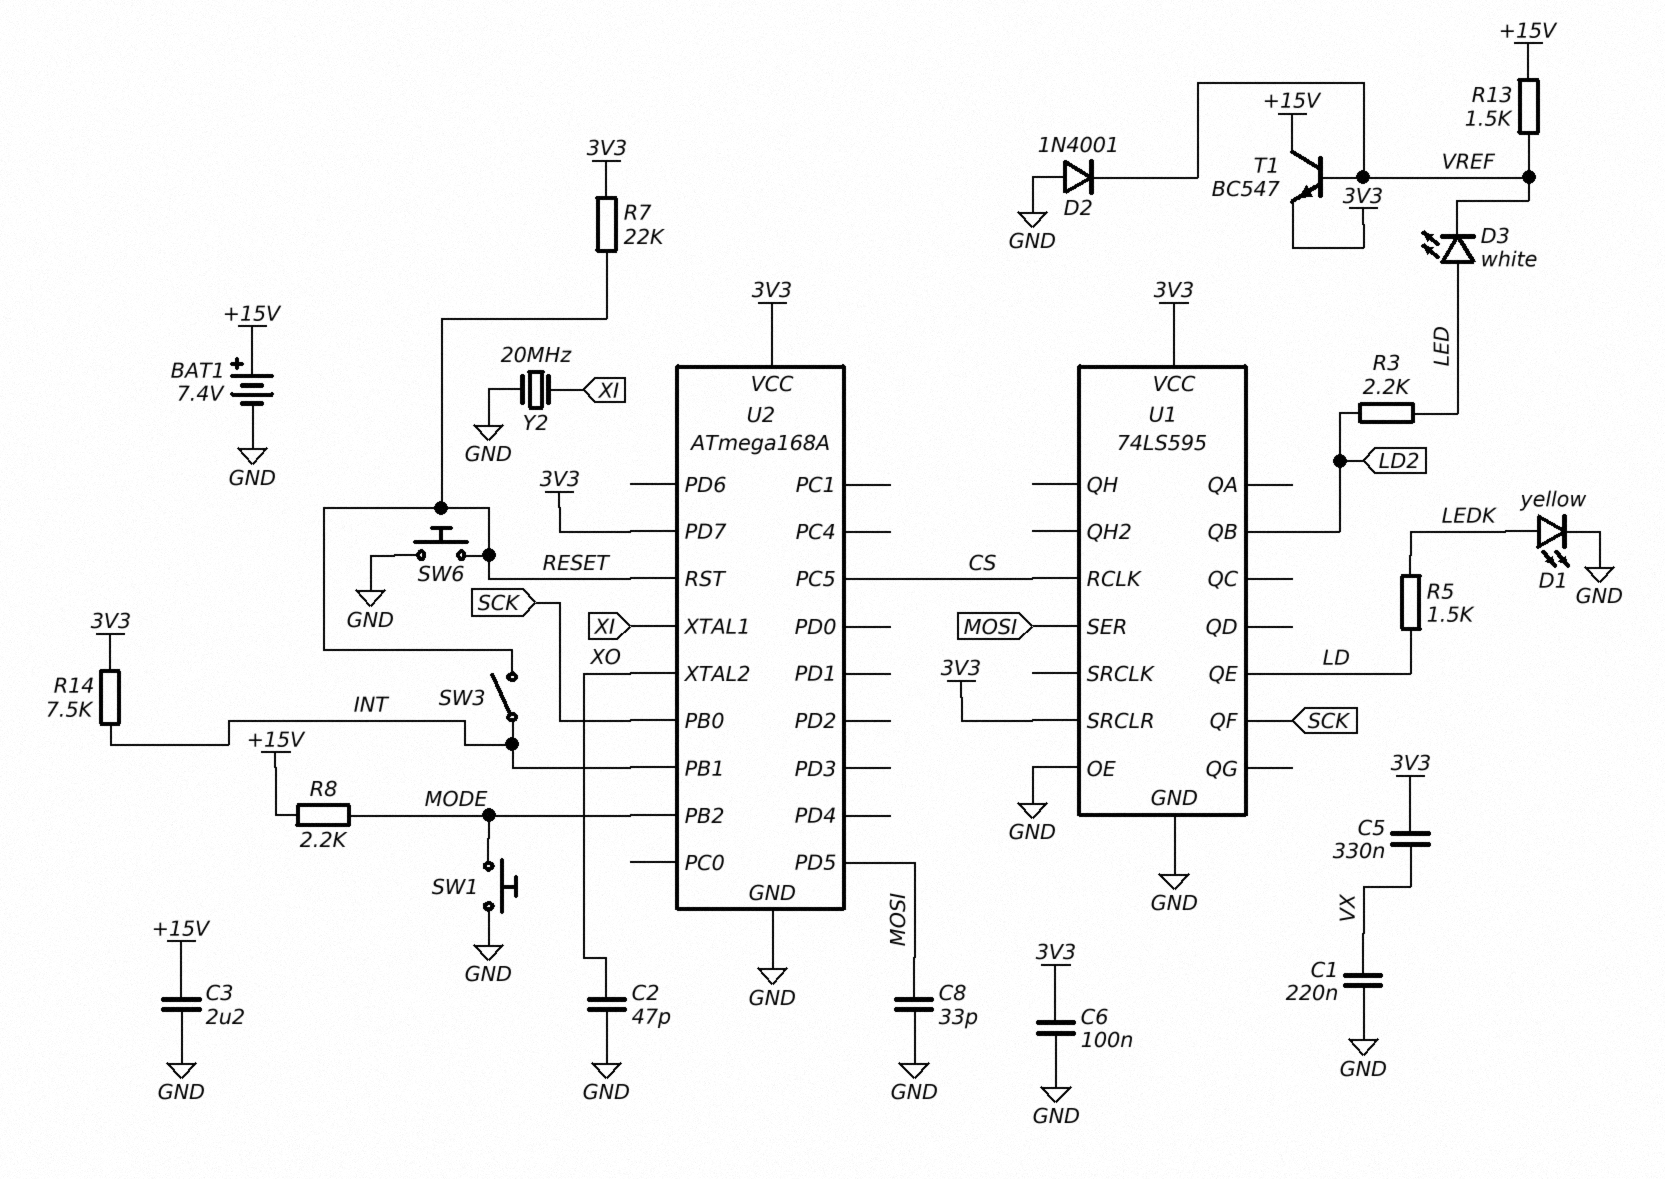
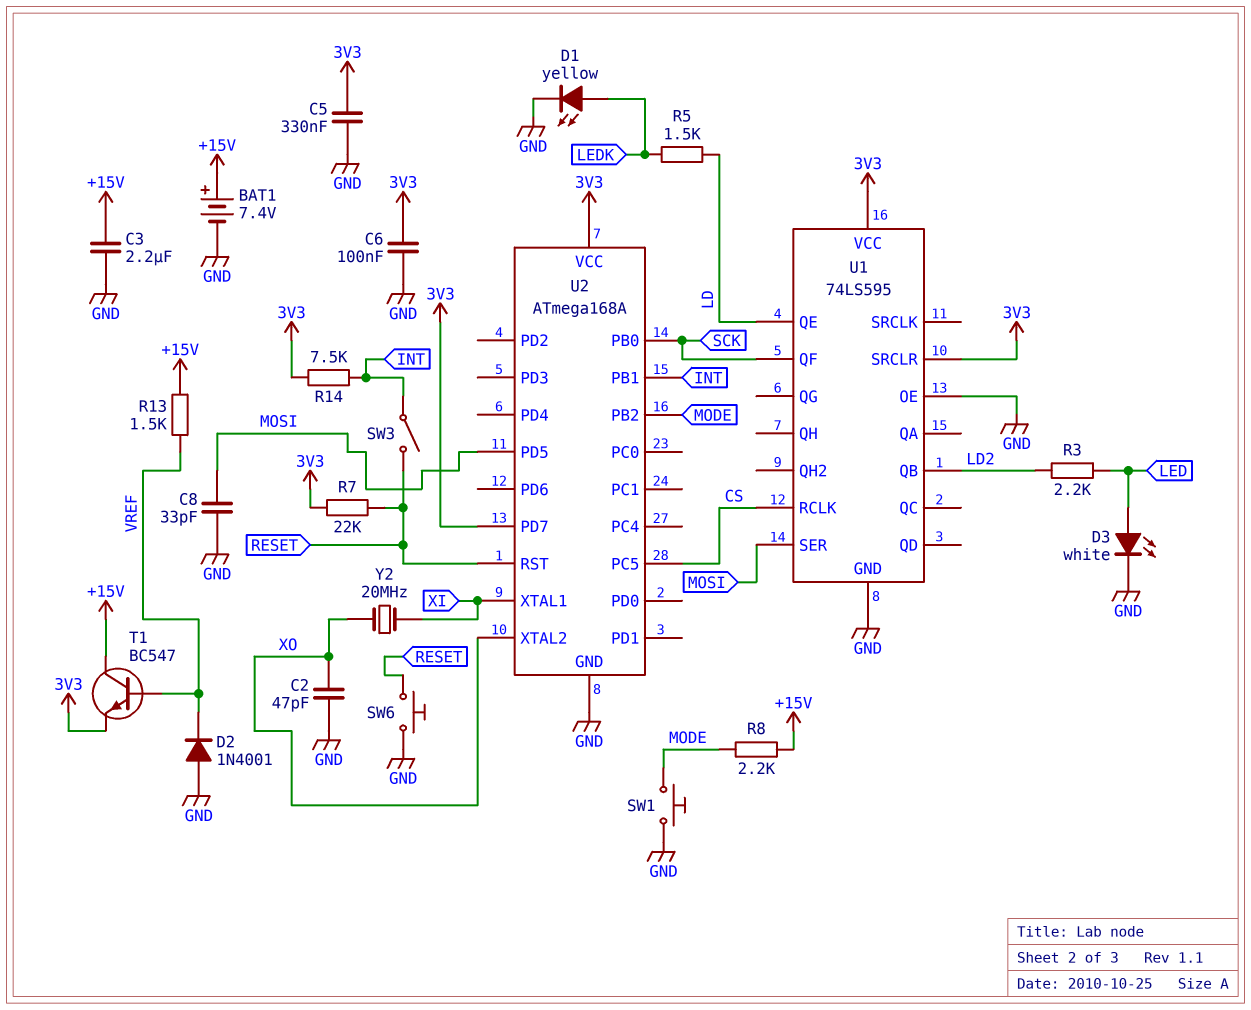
C1: 220nF (GND, VX) -> none
C5: 330nF (3V3, VX) -> 330nF (3V3, GND)
D3: LED white (A LED, K VREF) -> LED white (A LED, K GND)
Y2: 20MHz (GND, XI) -> 20MHz (XI, XO)

